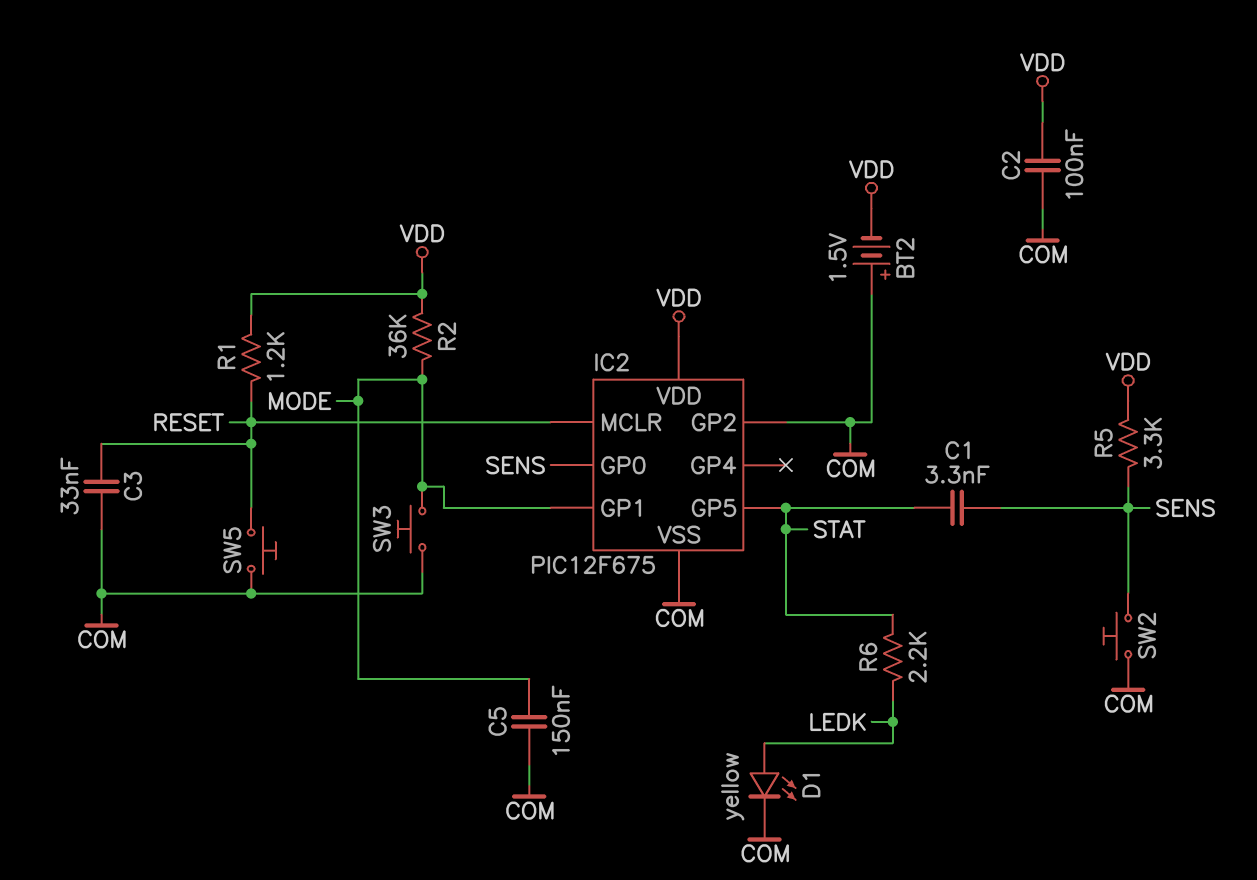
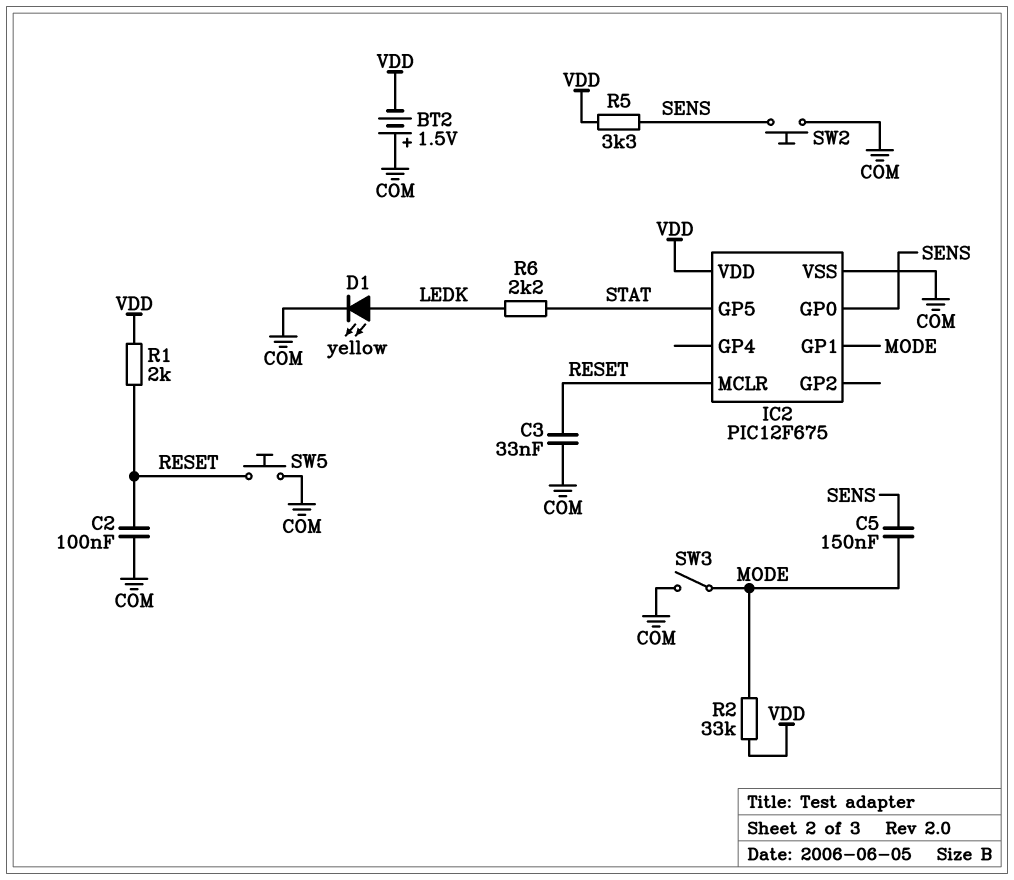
C1: 3.3nF (SENS, STAT) -> none
C2: 100nF (COM, VDD) -> 100nF (COM, RESET)
C5: 150nF (COM, MODE) -> 150nF (MODE, SENS)
IC2 pin GP2: COM -> none
R1: 1.2k (RESET, VDD) -> 2k (RESET, VDD)
R2: 36k (MODE, VDD) -> 33k (MODE, VDD)
SW3: button (COM, MODE) -> switch (COM, MODE)

